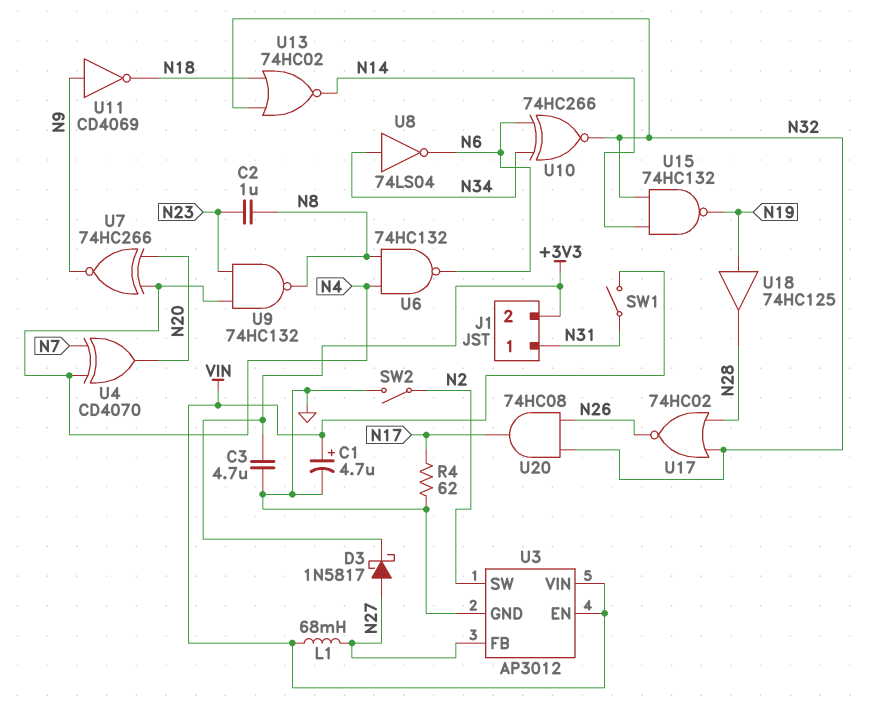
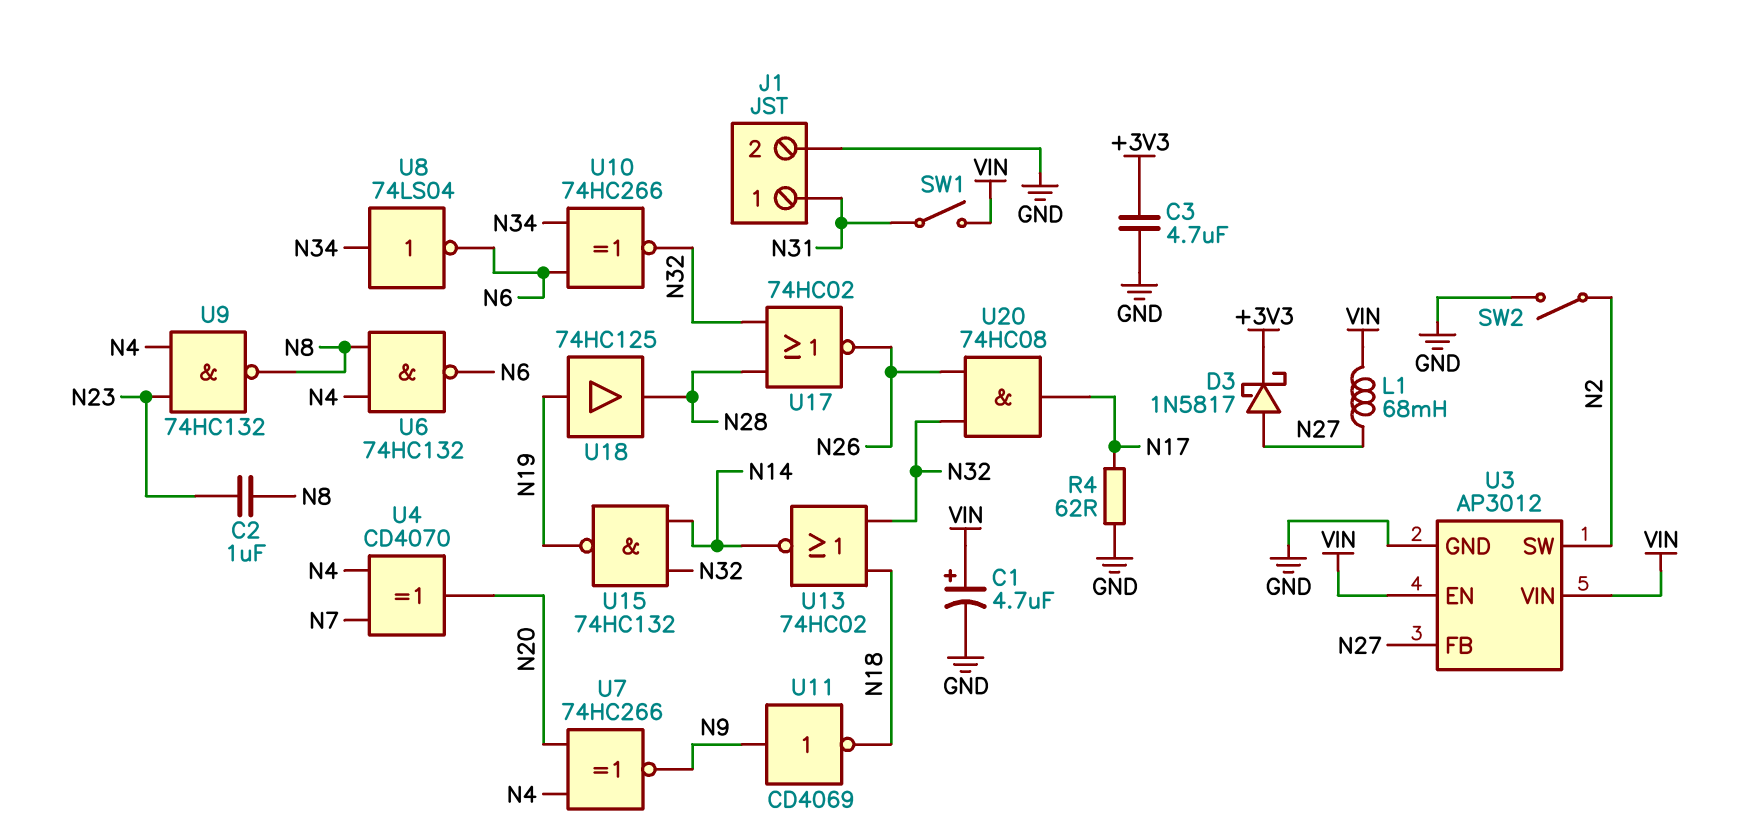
J1 pin 2: +3V3 -> GND

